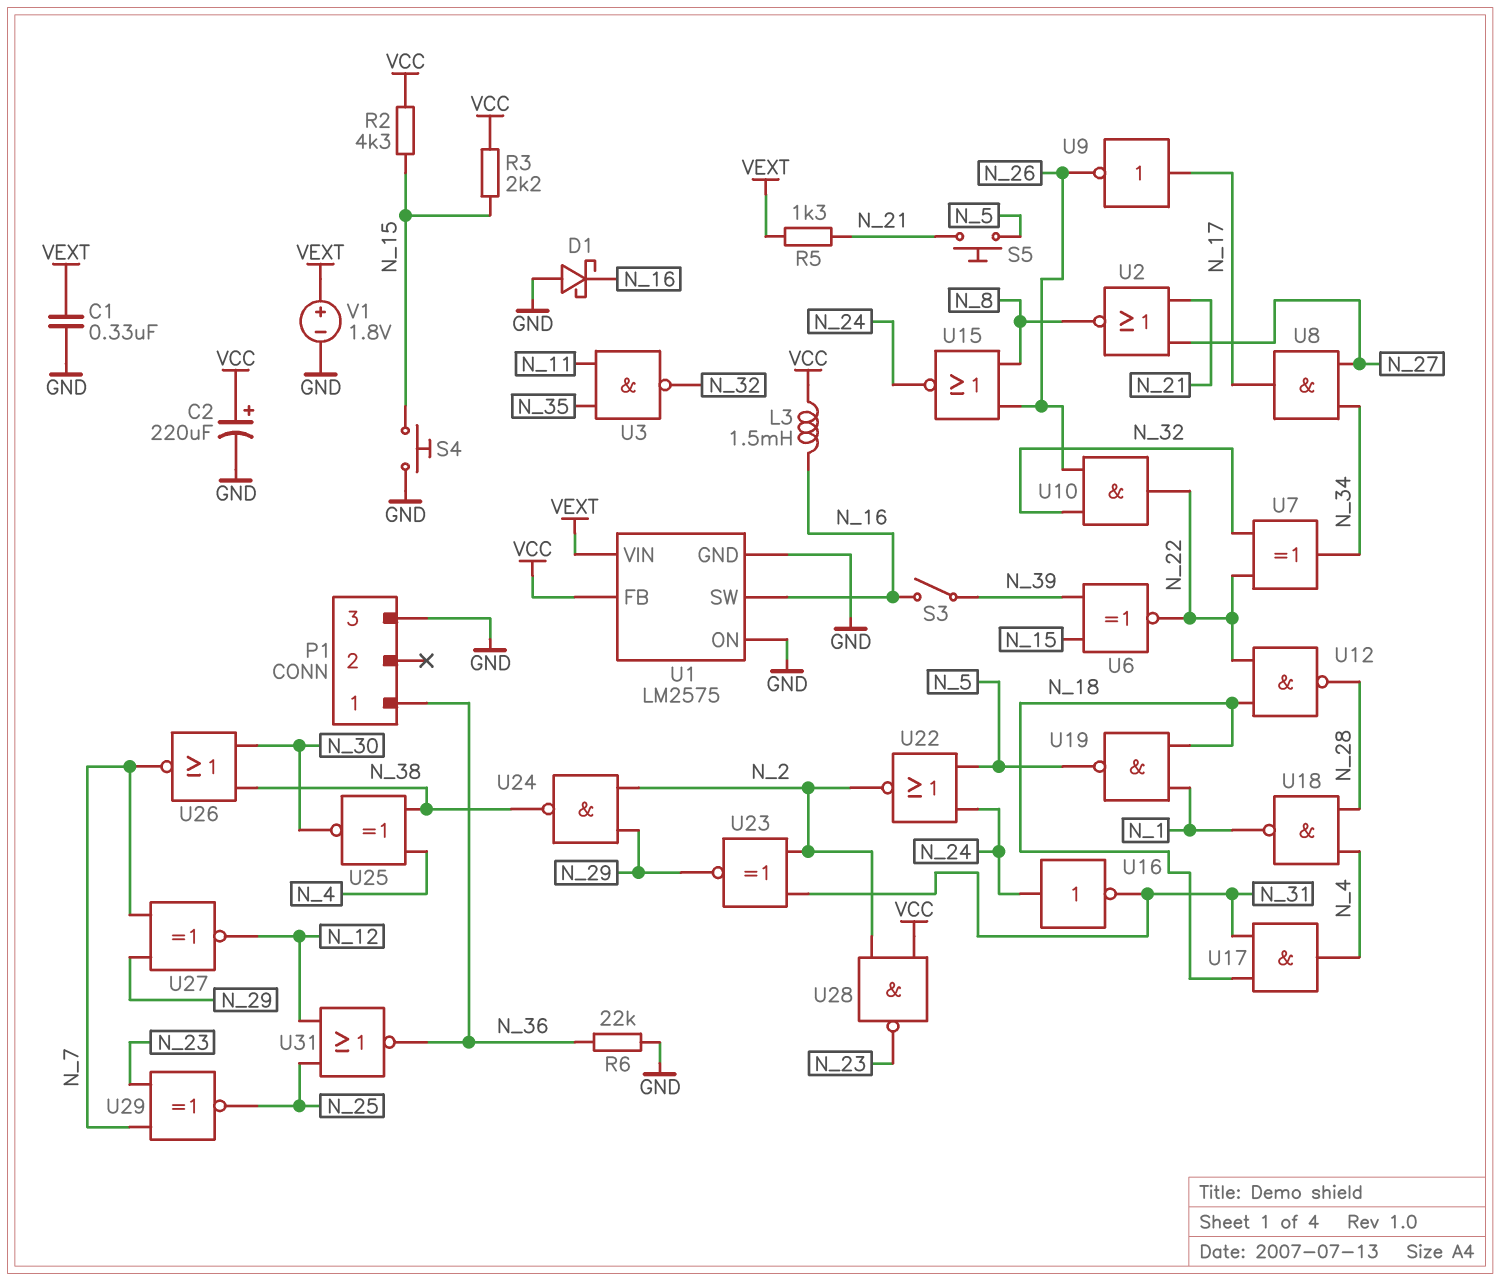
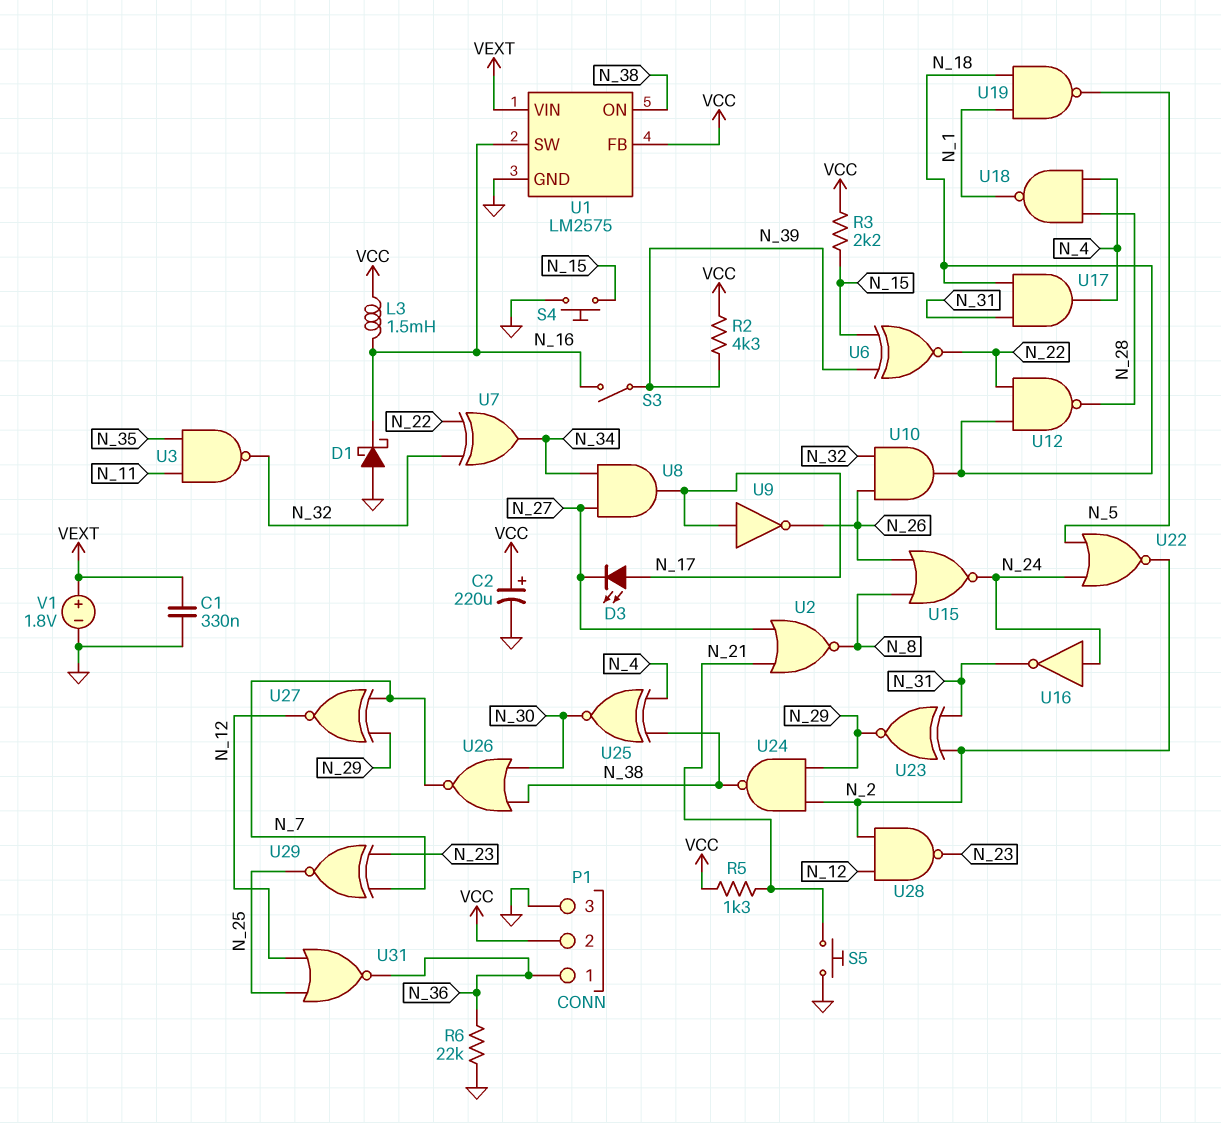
D3: none -> LED (A N_17, K N_27)
P1 pin 2: none -> VCC
R2: 4.3k (N_15, VCC) -> 4.3k (N_39, VCC)
R5: 1.3k (N_21, VEXT) -> 1.3k (N_21, VCC)
S5: button (N_5, N_21) -> button (GND, N_21)
U1 pin ON: GND -> N_38
U10: AND (in N_26, in N_32, out N_22) -> AND (in N_26, in N_32, out N_18)
U28: NAND (in N_2, in VCC, out N_23) -> NAND (in N_2, in N_12, out N_23)

